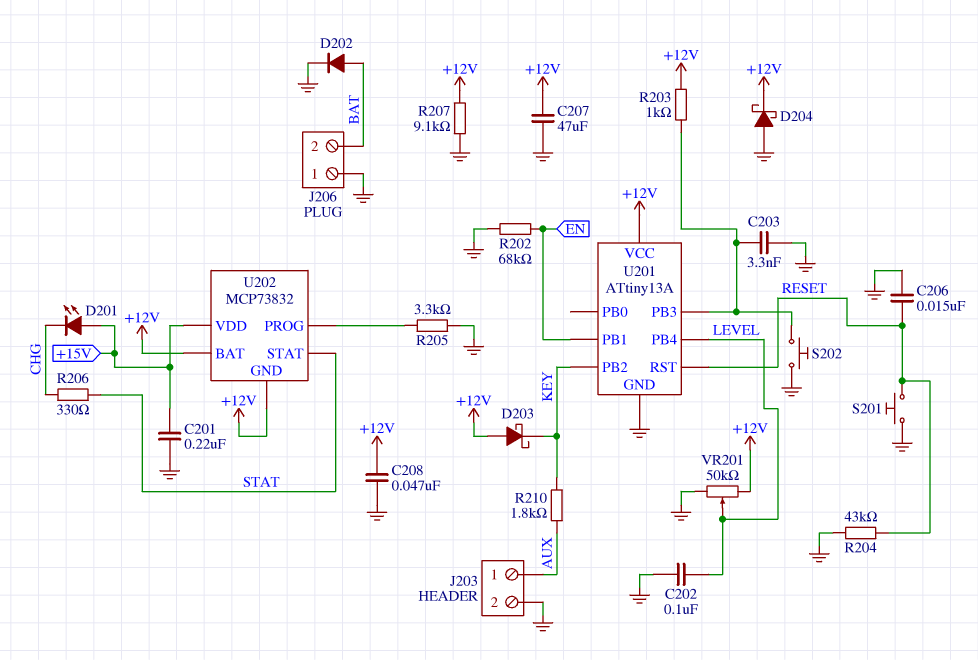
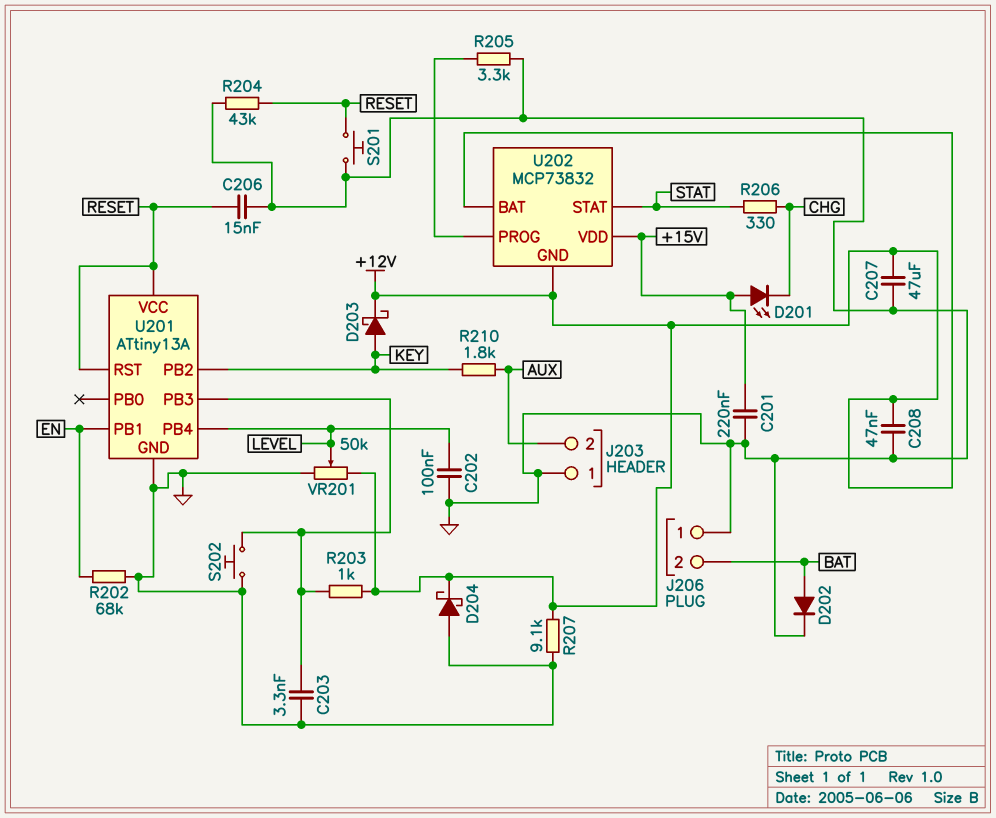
D203: schottky (A +12V, K KEY) -> schottky (A KEY, K +12V)
J203 pin 1: AUX -> GND
J203 pin 2: GND -> AUX
U201 pin VCC: +12V -> RESET

